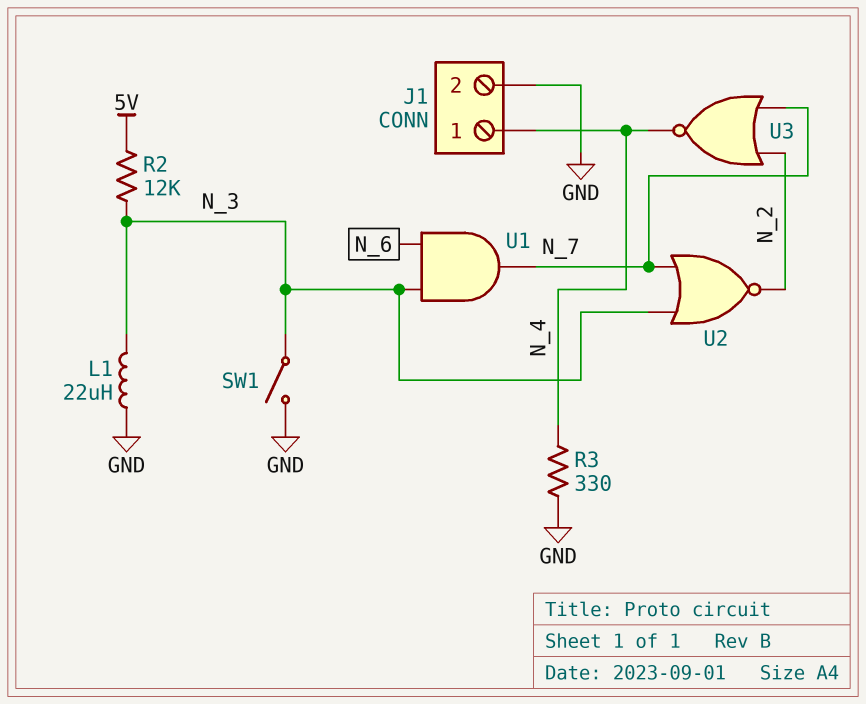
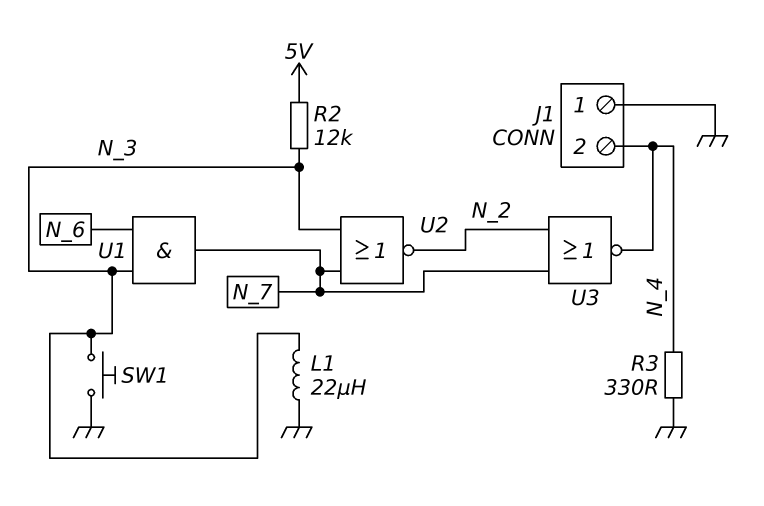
J1 pin 1: N_4 -> GND
J1 pin 2: GND -> N_4
SW1: switch (GND, N_3) -> button (GND, N_3)

